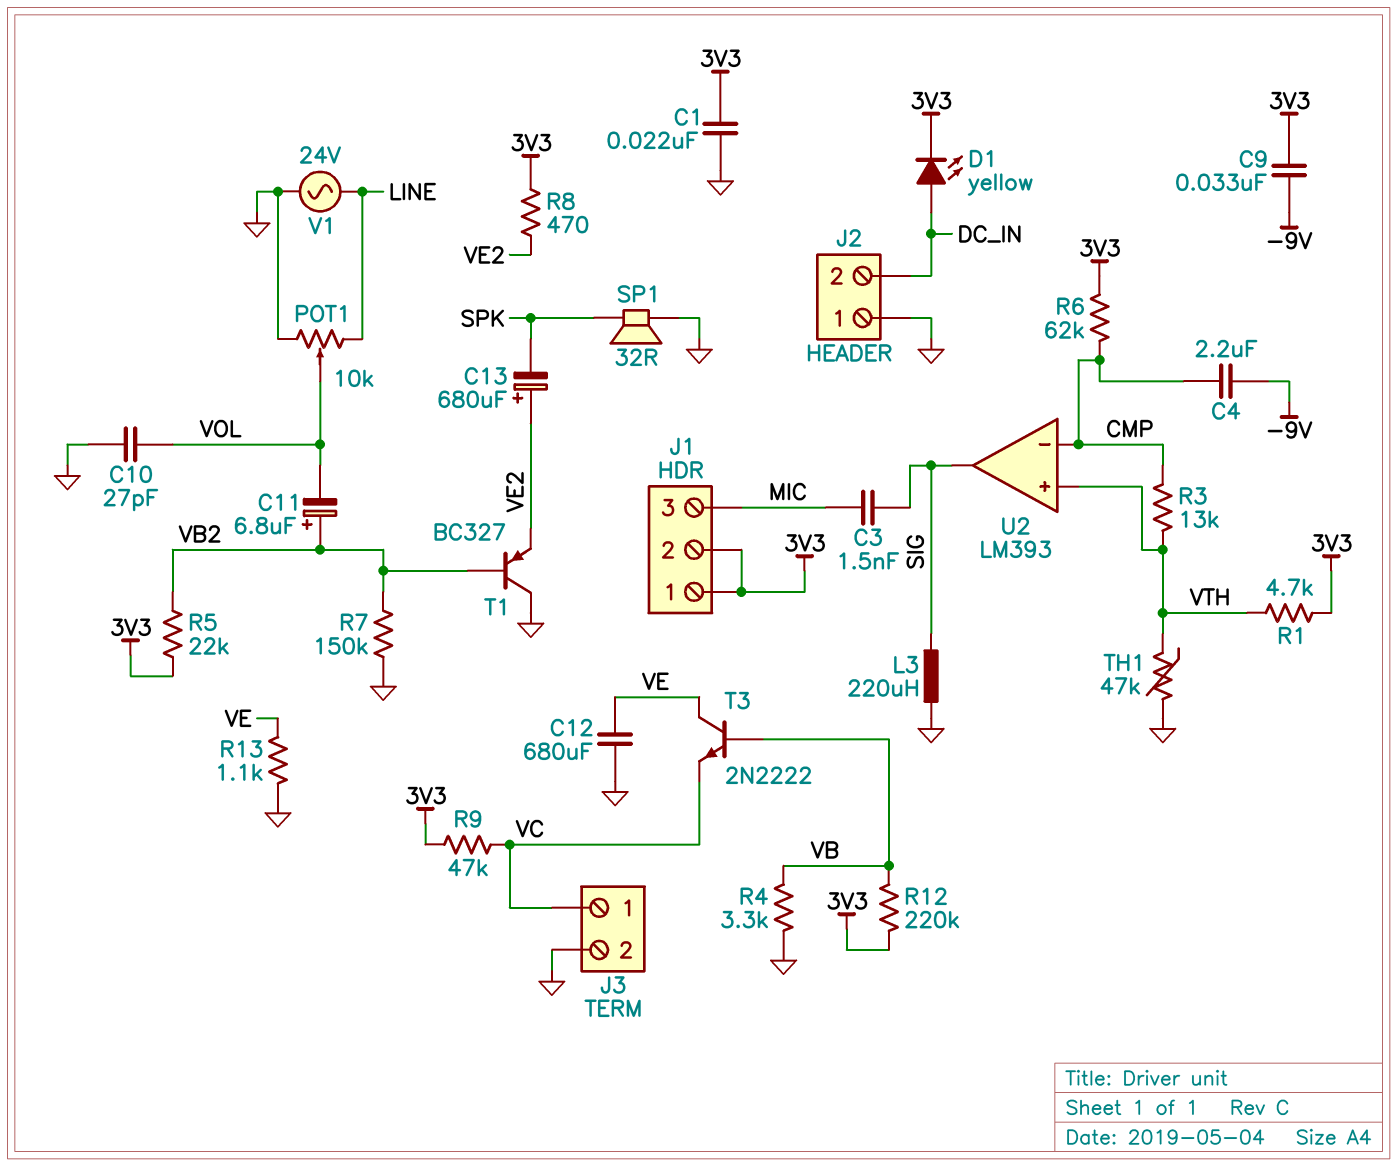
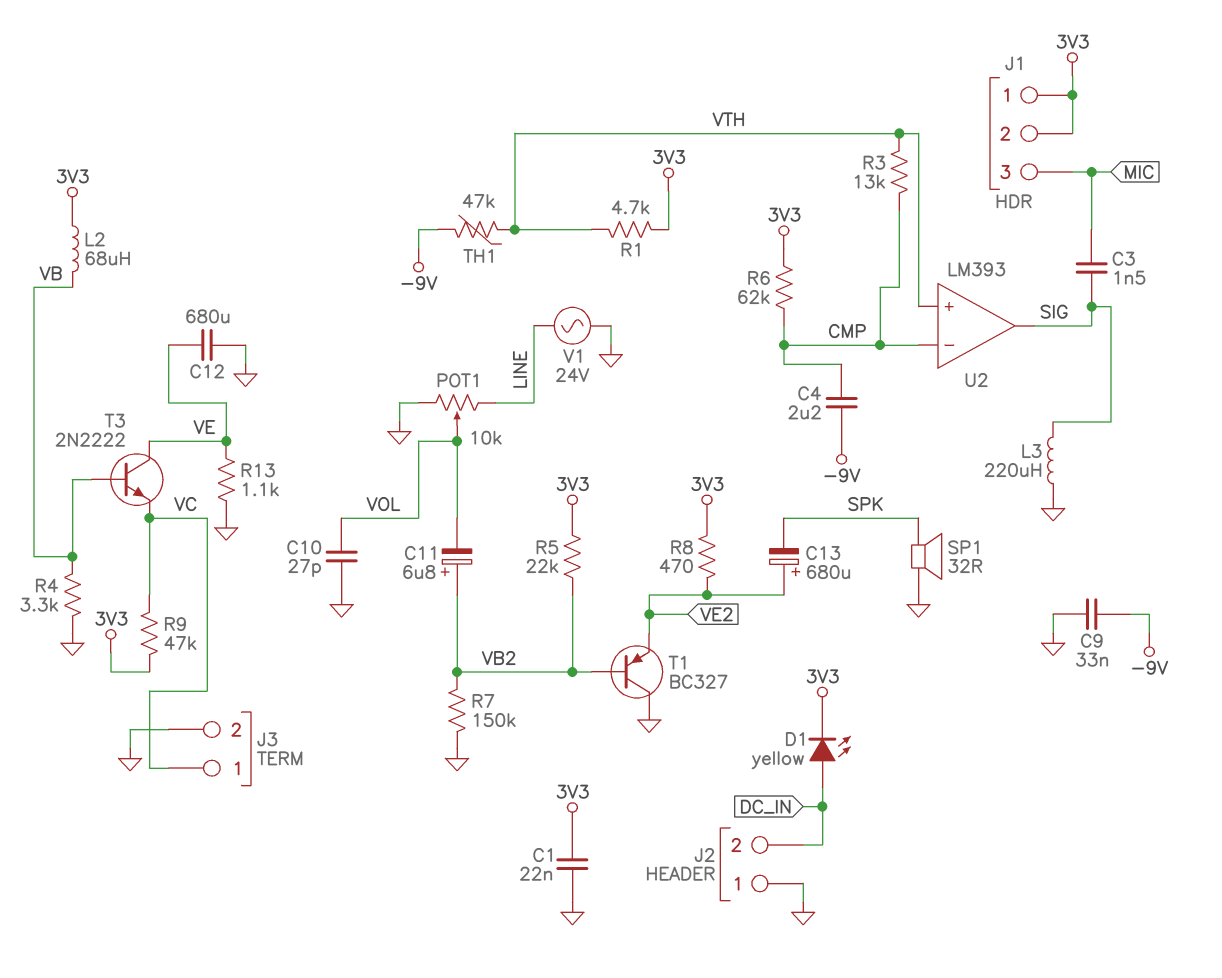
C9: 33nF (-9V, 3V3) -> 33nF (-9V, GND)
L2: none -> 68uH (3V3, VB)
R12: 220k (3V3, VB) -> none
TH1: 47k (GND, VTH) -> 47k (-9V, VTH)

